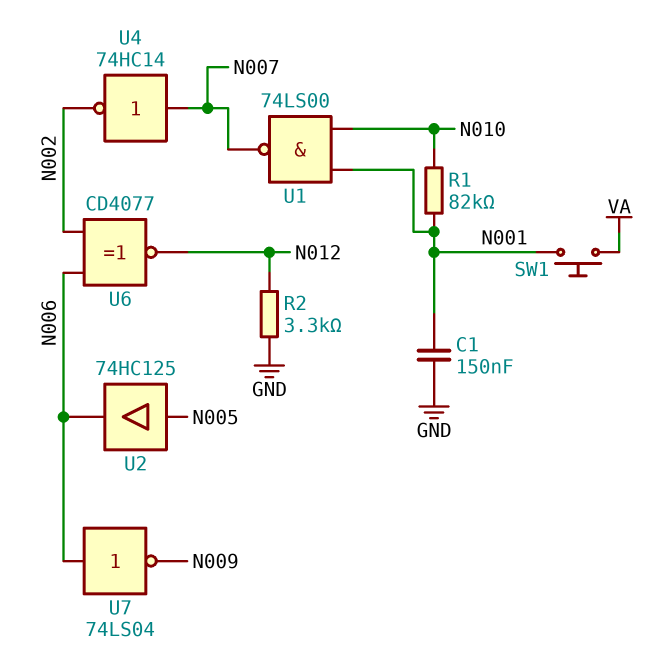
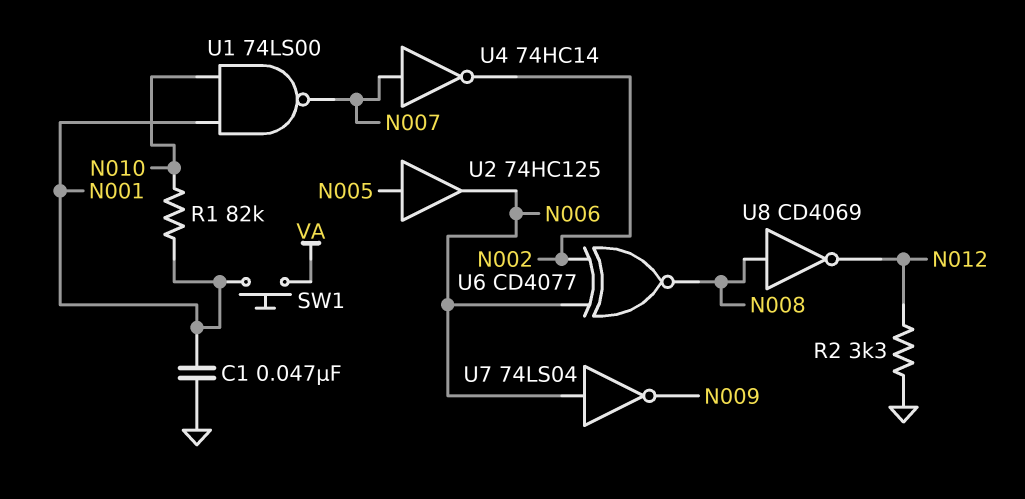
C1: 150nF (GND, N001) -> 47nF (GND, N001)
U6: XNOR CD4077 (in N002, in N006, out N012) -> XNOR CD4077 (in N002, in N006, out N008)
U8: none -> NOT CD4069 (in N008, out N012)

